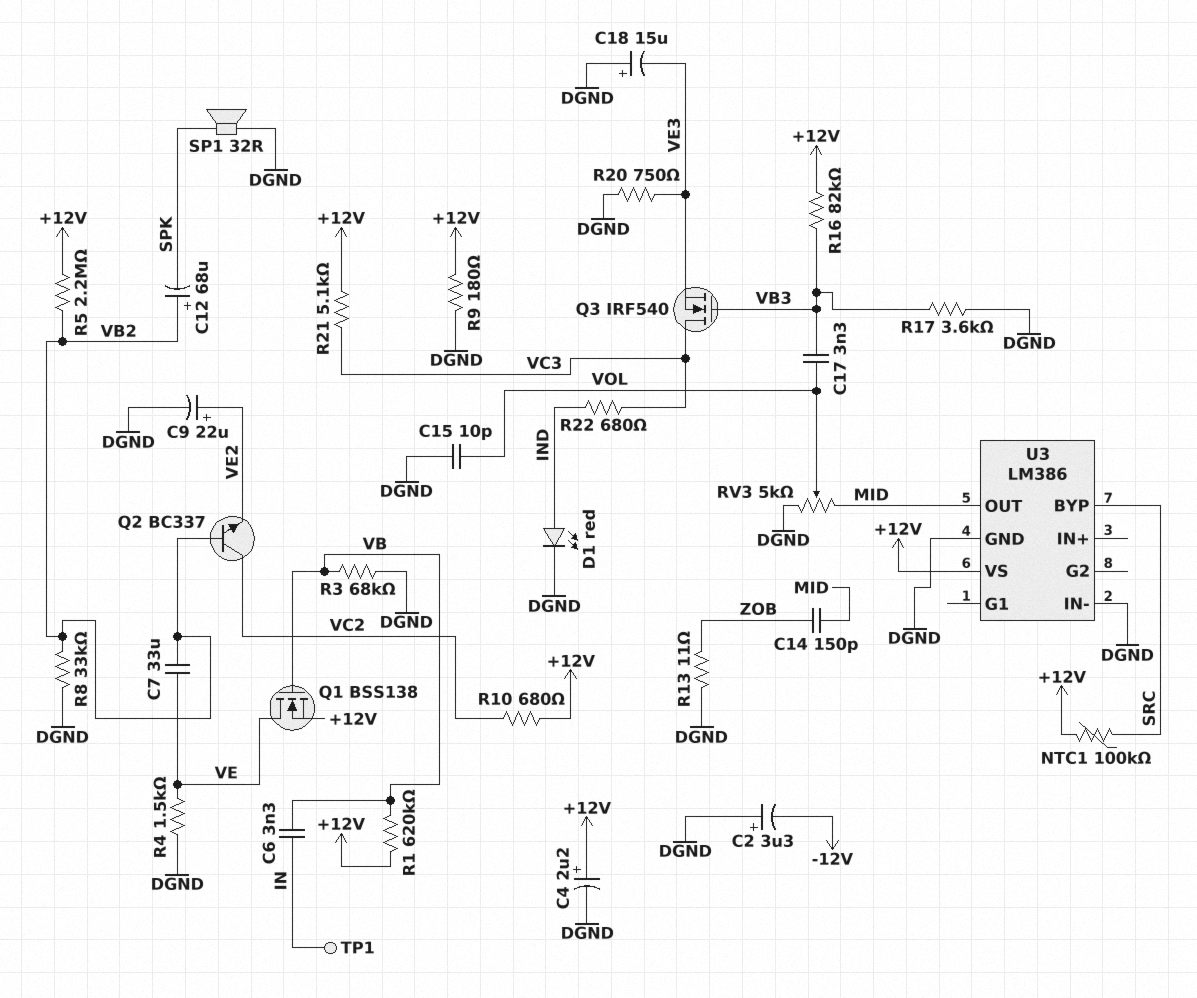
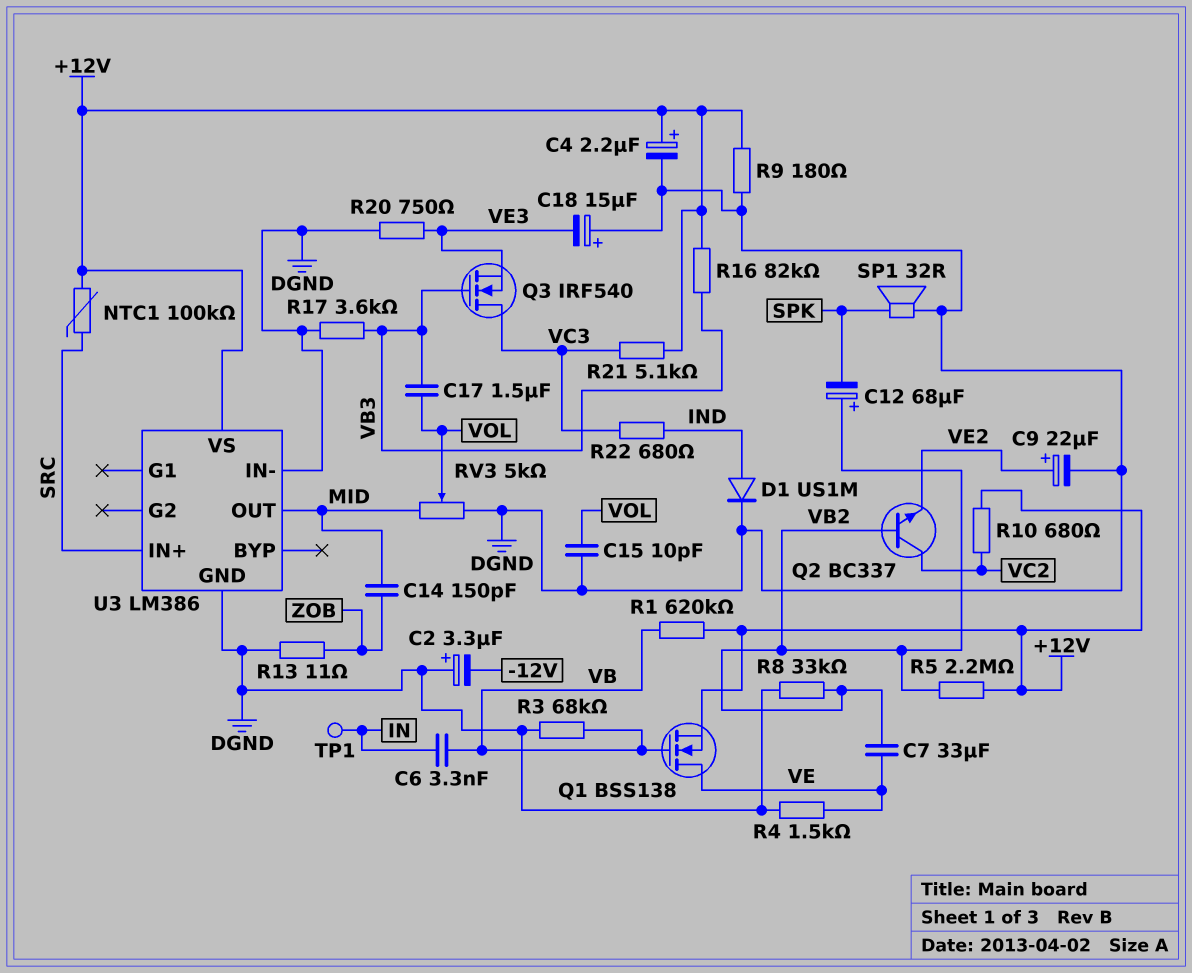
C17: 3.3nF (VB3, VOL) -> 1.5uF (VB3, VOL)
D1: LED red (A IND, K DGND) -> diode US1M (A IND, K DGND)
U3 pin BYP: SRC -> none
U3 pin IN+: none -> SRC

